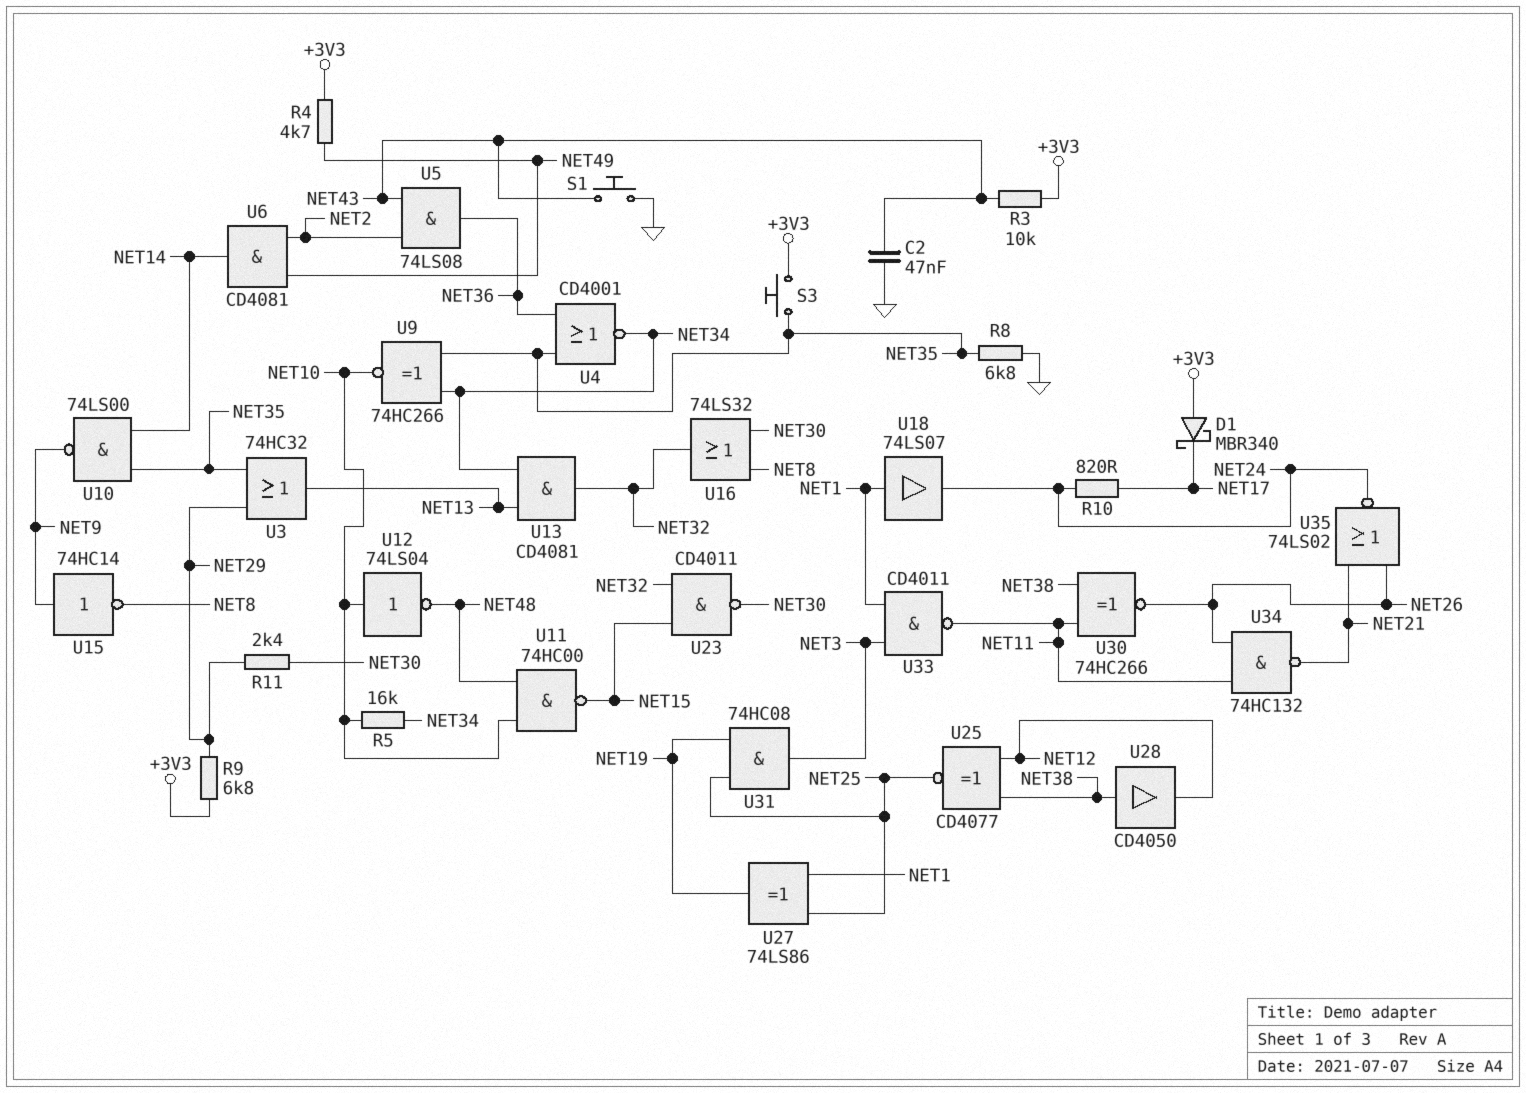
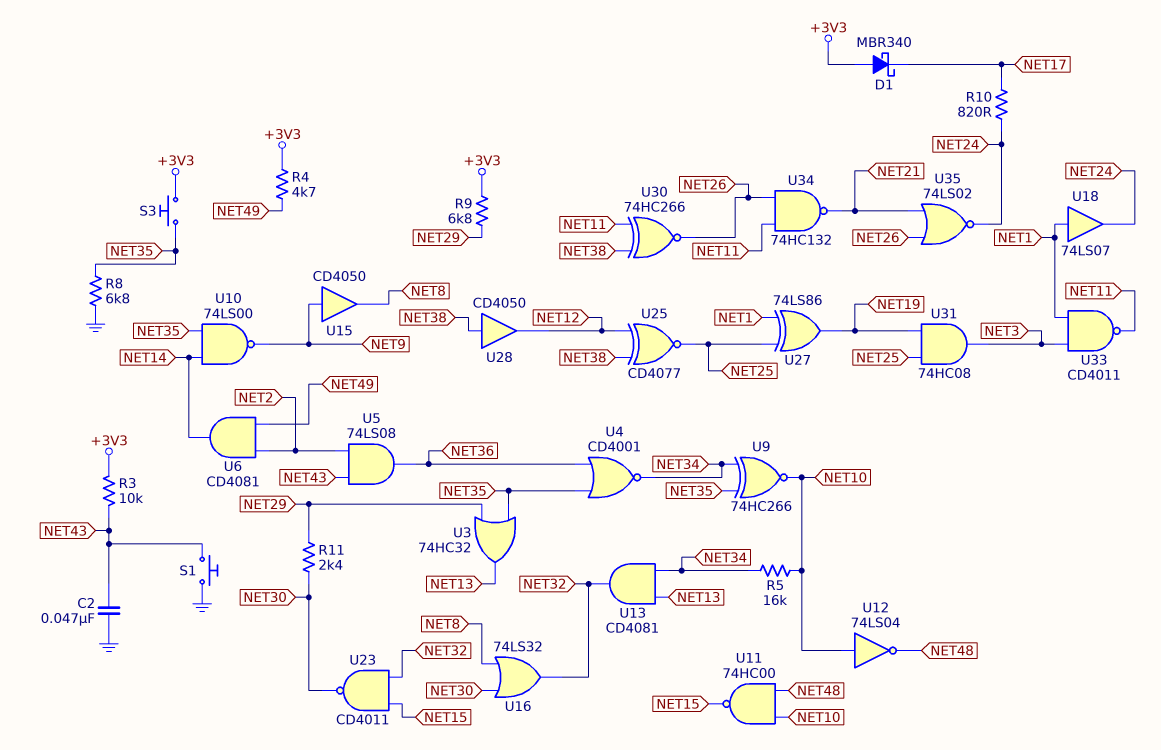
U15: NOT 74HC14 (in NET9, out NET8) -> buffer CD4050 (in NET9, out NET8)

